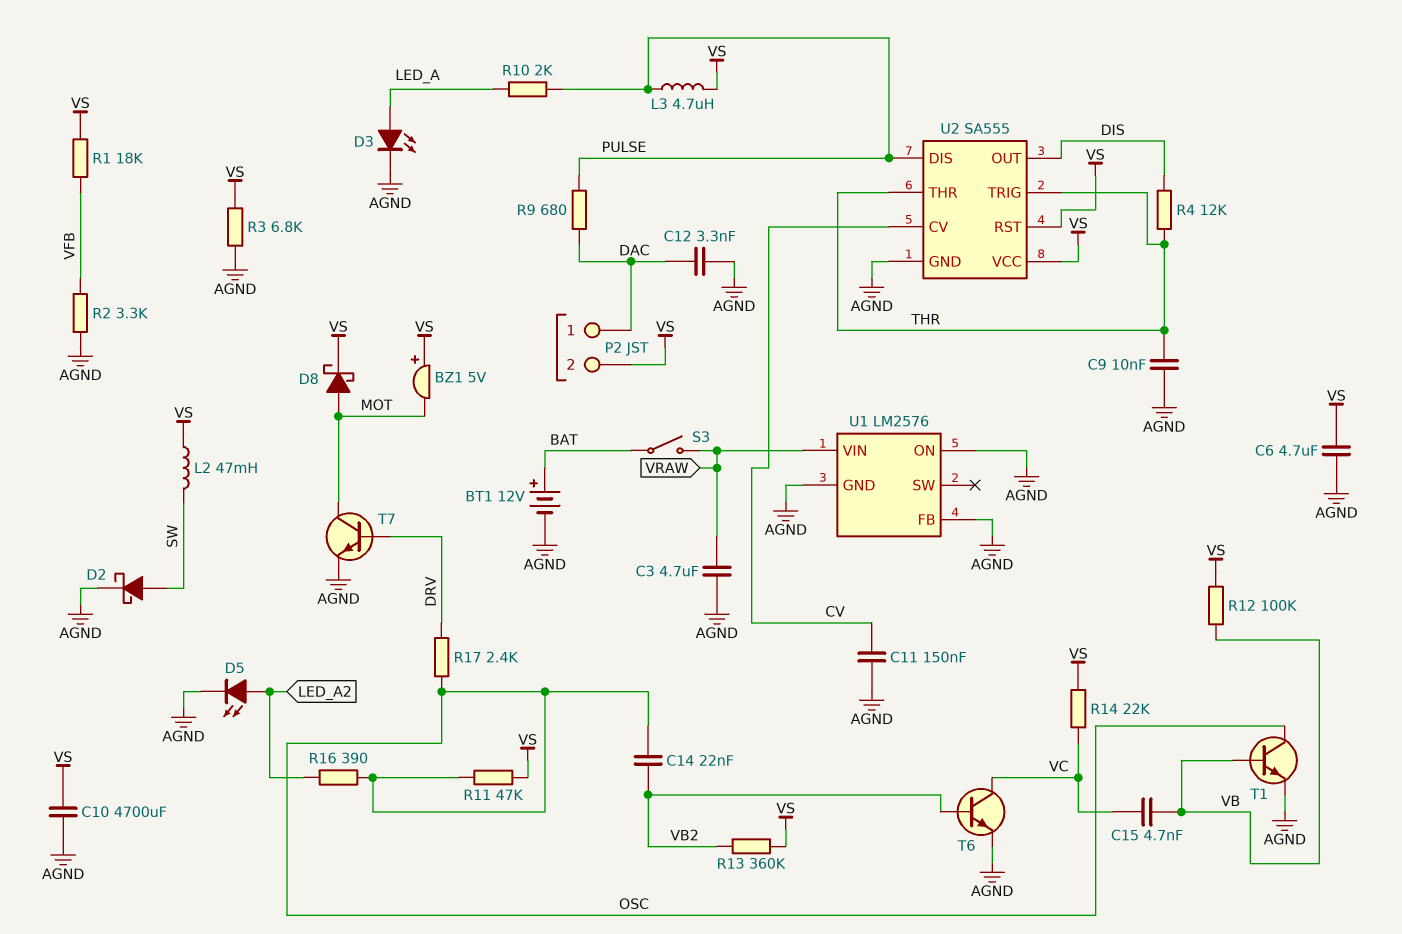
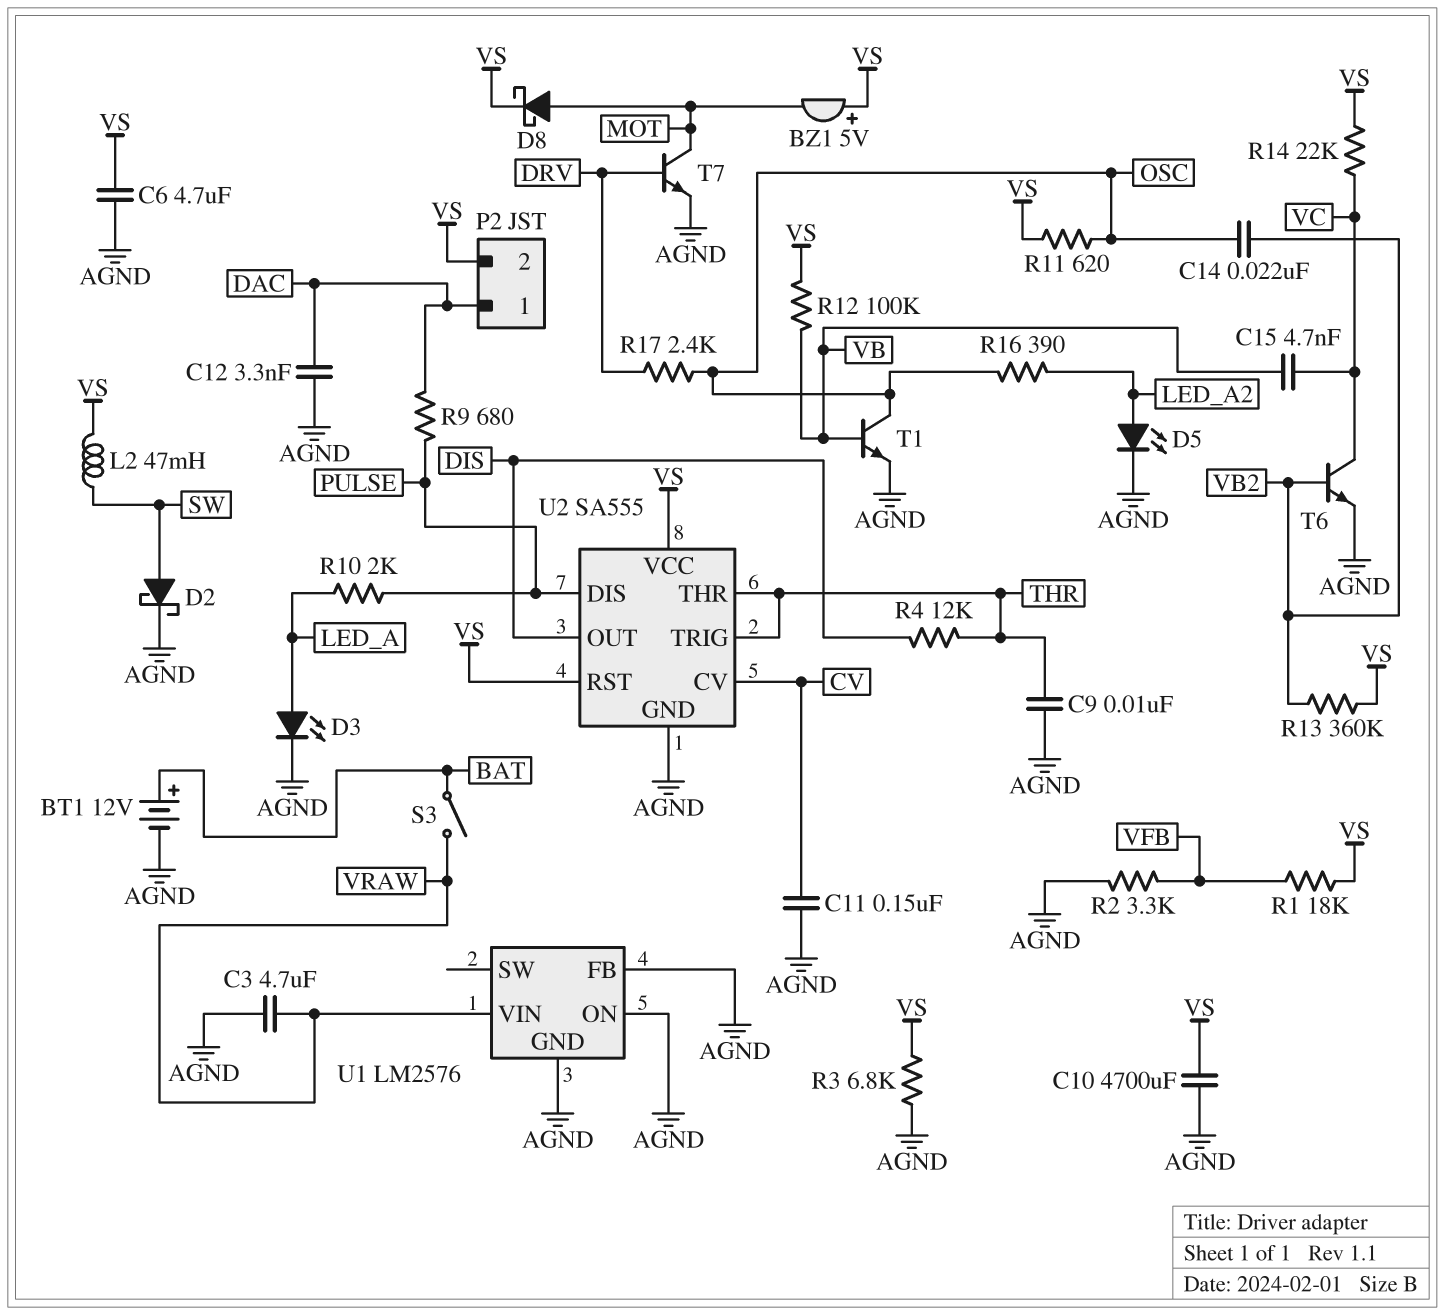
L3: 4.7uH (PULSE, VS) -> none
R11: 47k (OSC, VS) -> 620 (OSC, VS)

